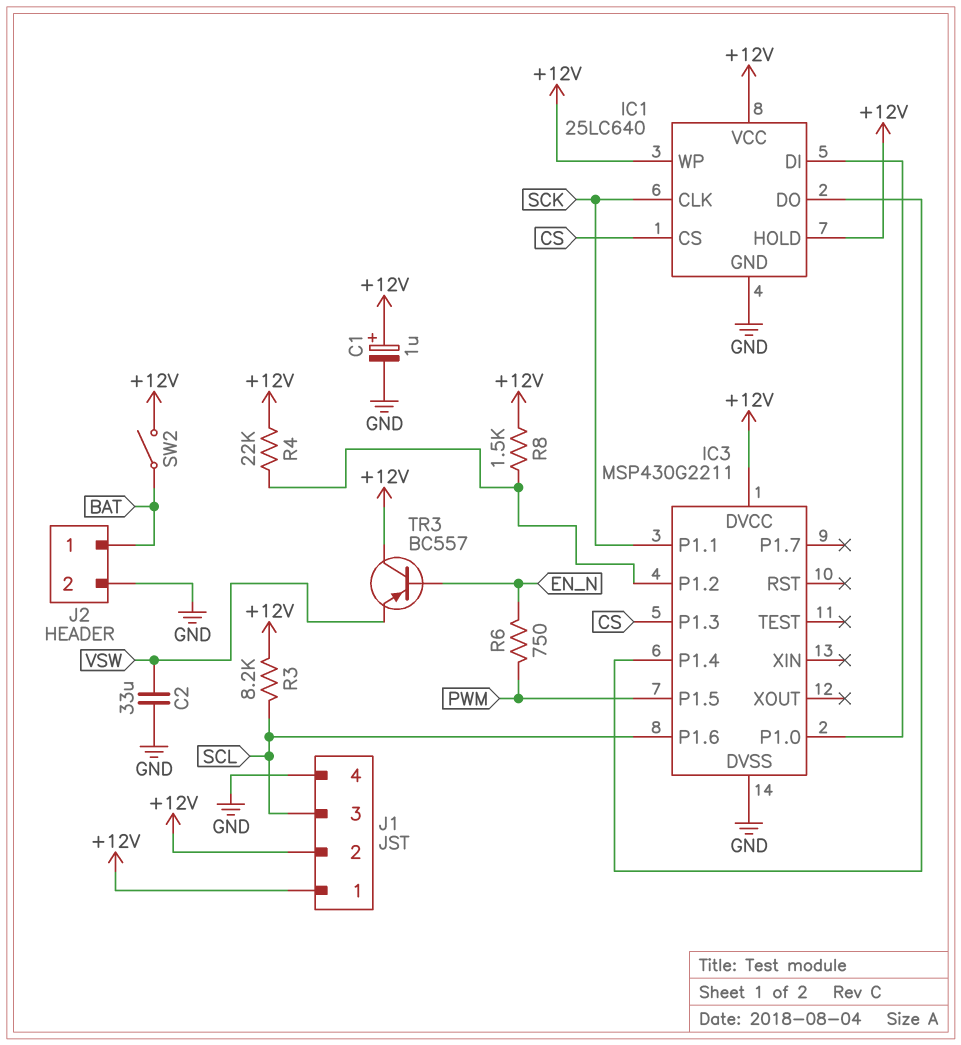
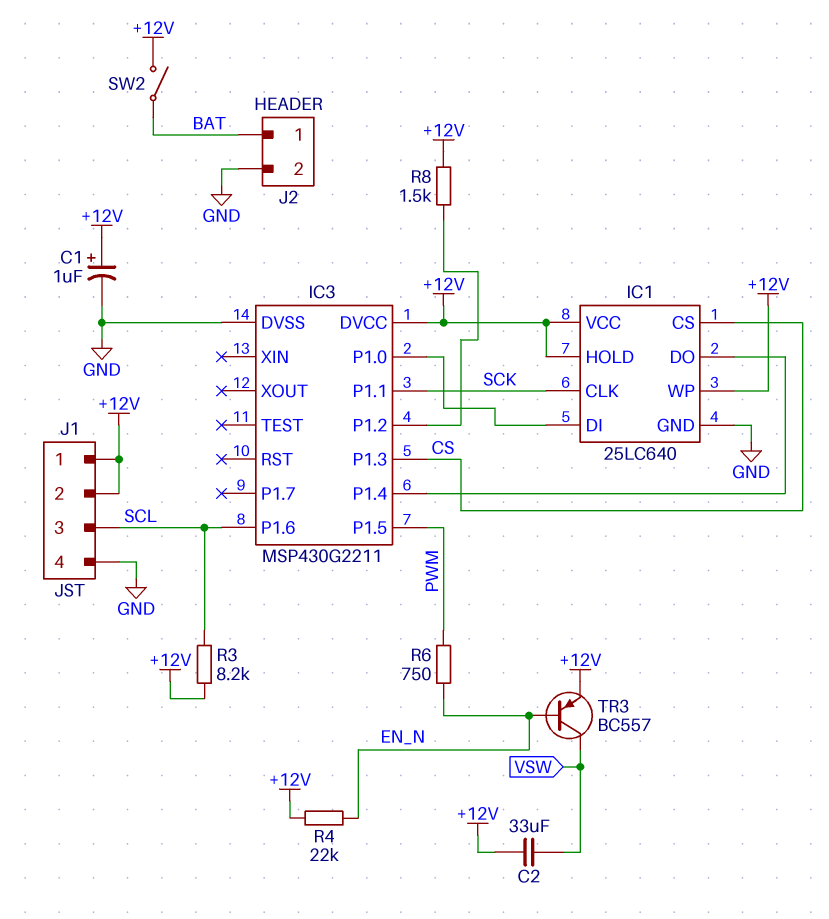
C2: 33uF (GND, VSW) -> 33uF (+12V, VSW)
R4: 22k (+12V, IC3/P1.2) -> 22k (+12V, EN_N)
TR3: PNP BC557 (B EN_N, C +12V, E VSW) -> PNP BC557 (B EN_N, C VSW, E +12V)

